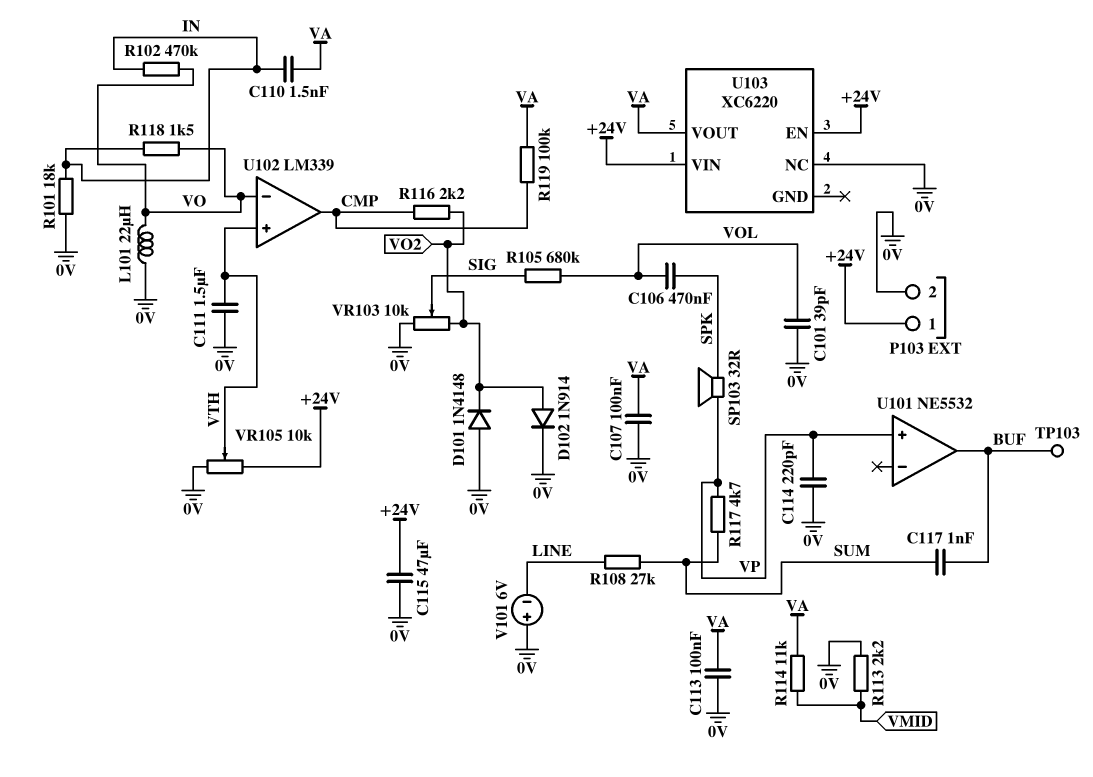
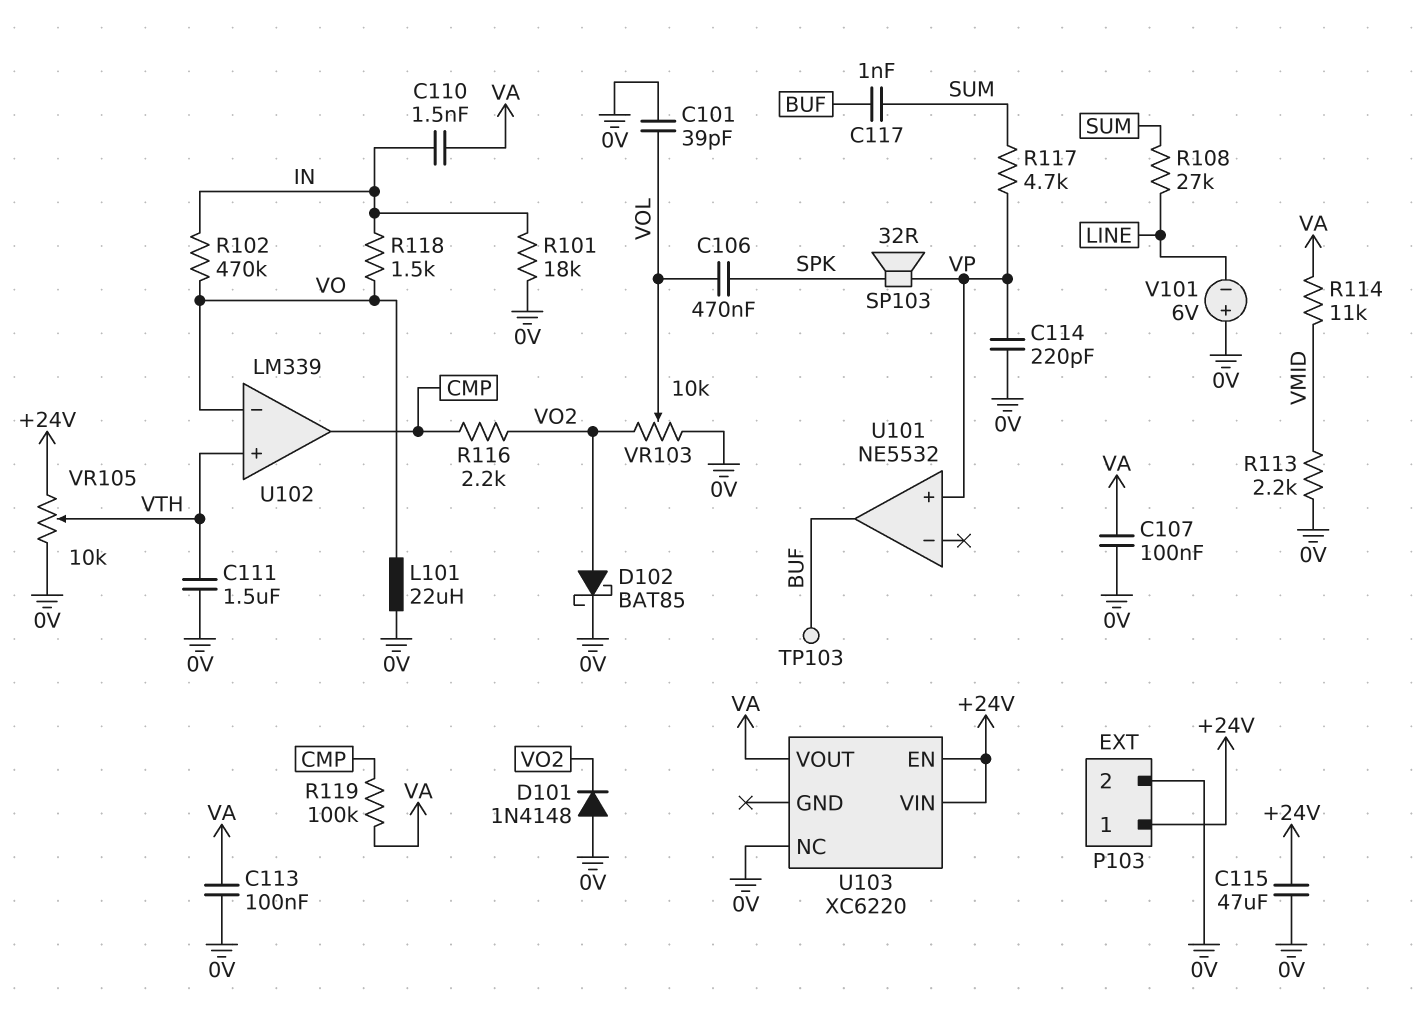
D102: diode 1N914 (A VO2, K 0V) -> schottky BAT85 (A VO2, K 0V)
R105: 680k (SIG, VOL) -> none
VR103: 10k (0V, VO2, wiper SIG) -> 10k (0V, VO2, wiper VOL)

